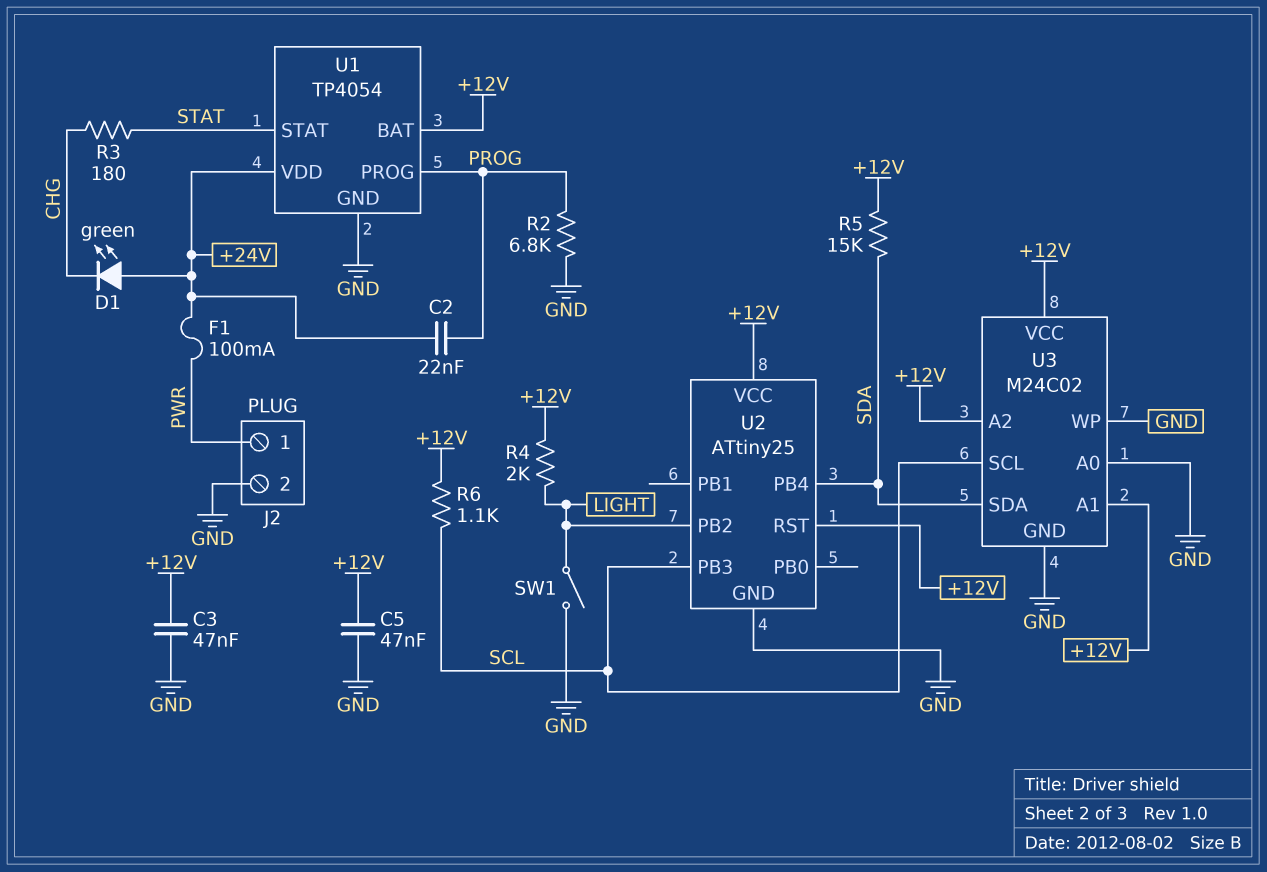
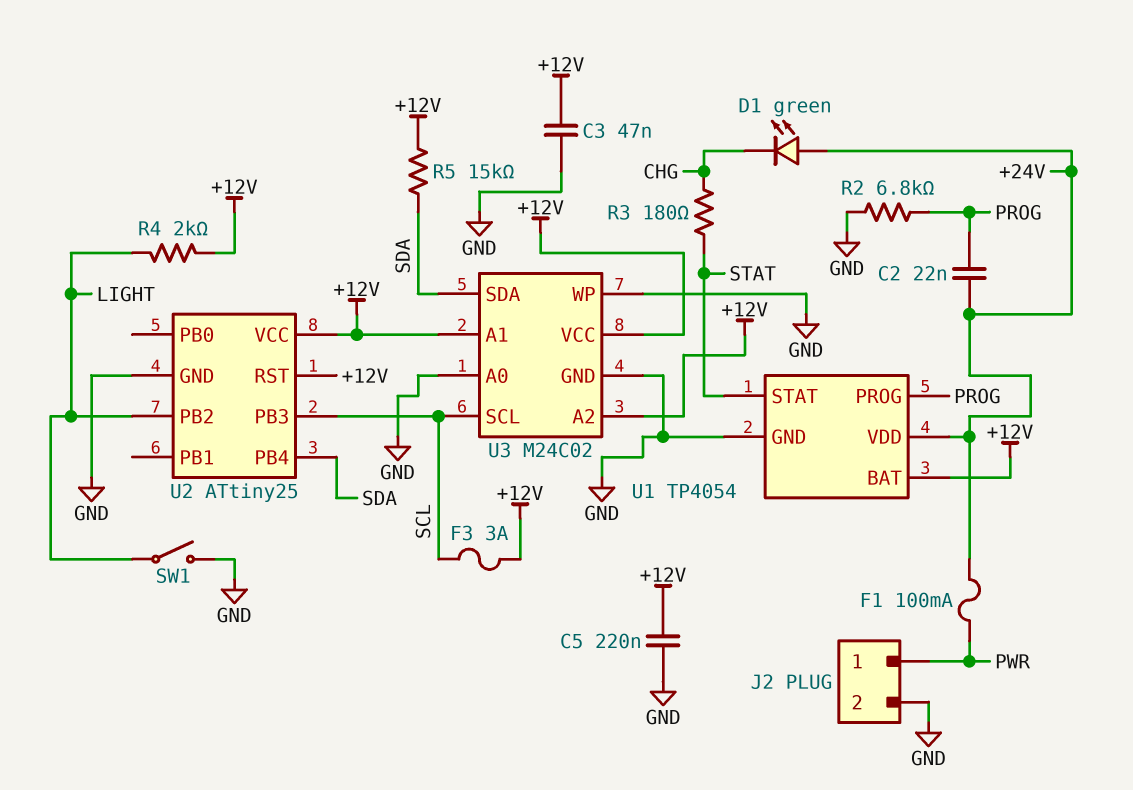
C5: 47nF (+12V, GND) -> 220nF (+12V, GND)
F3: none -> 3A (+12V, SCL)
R6: 1.1k (+12V, SCL) -> none

